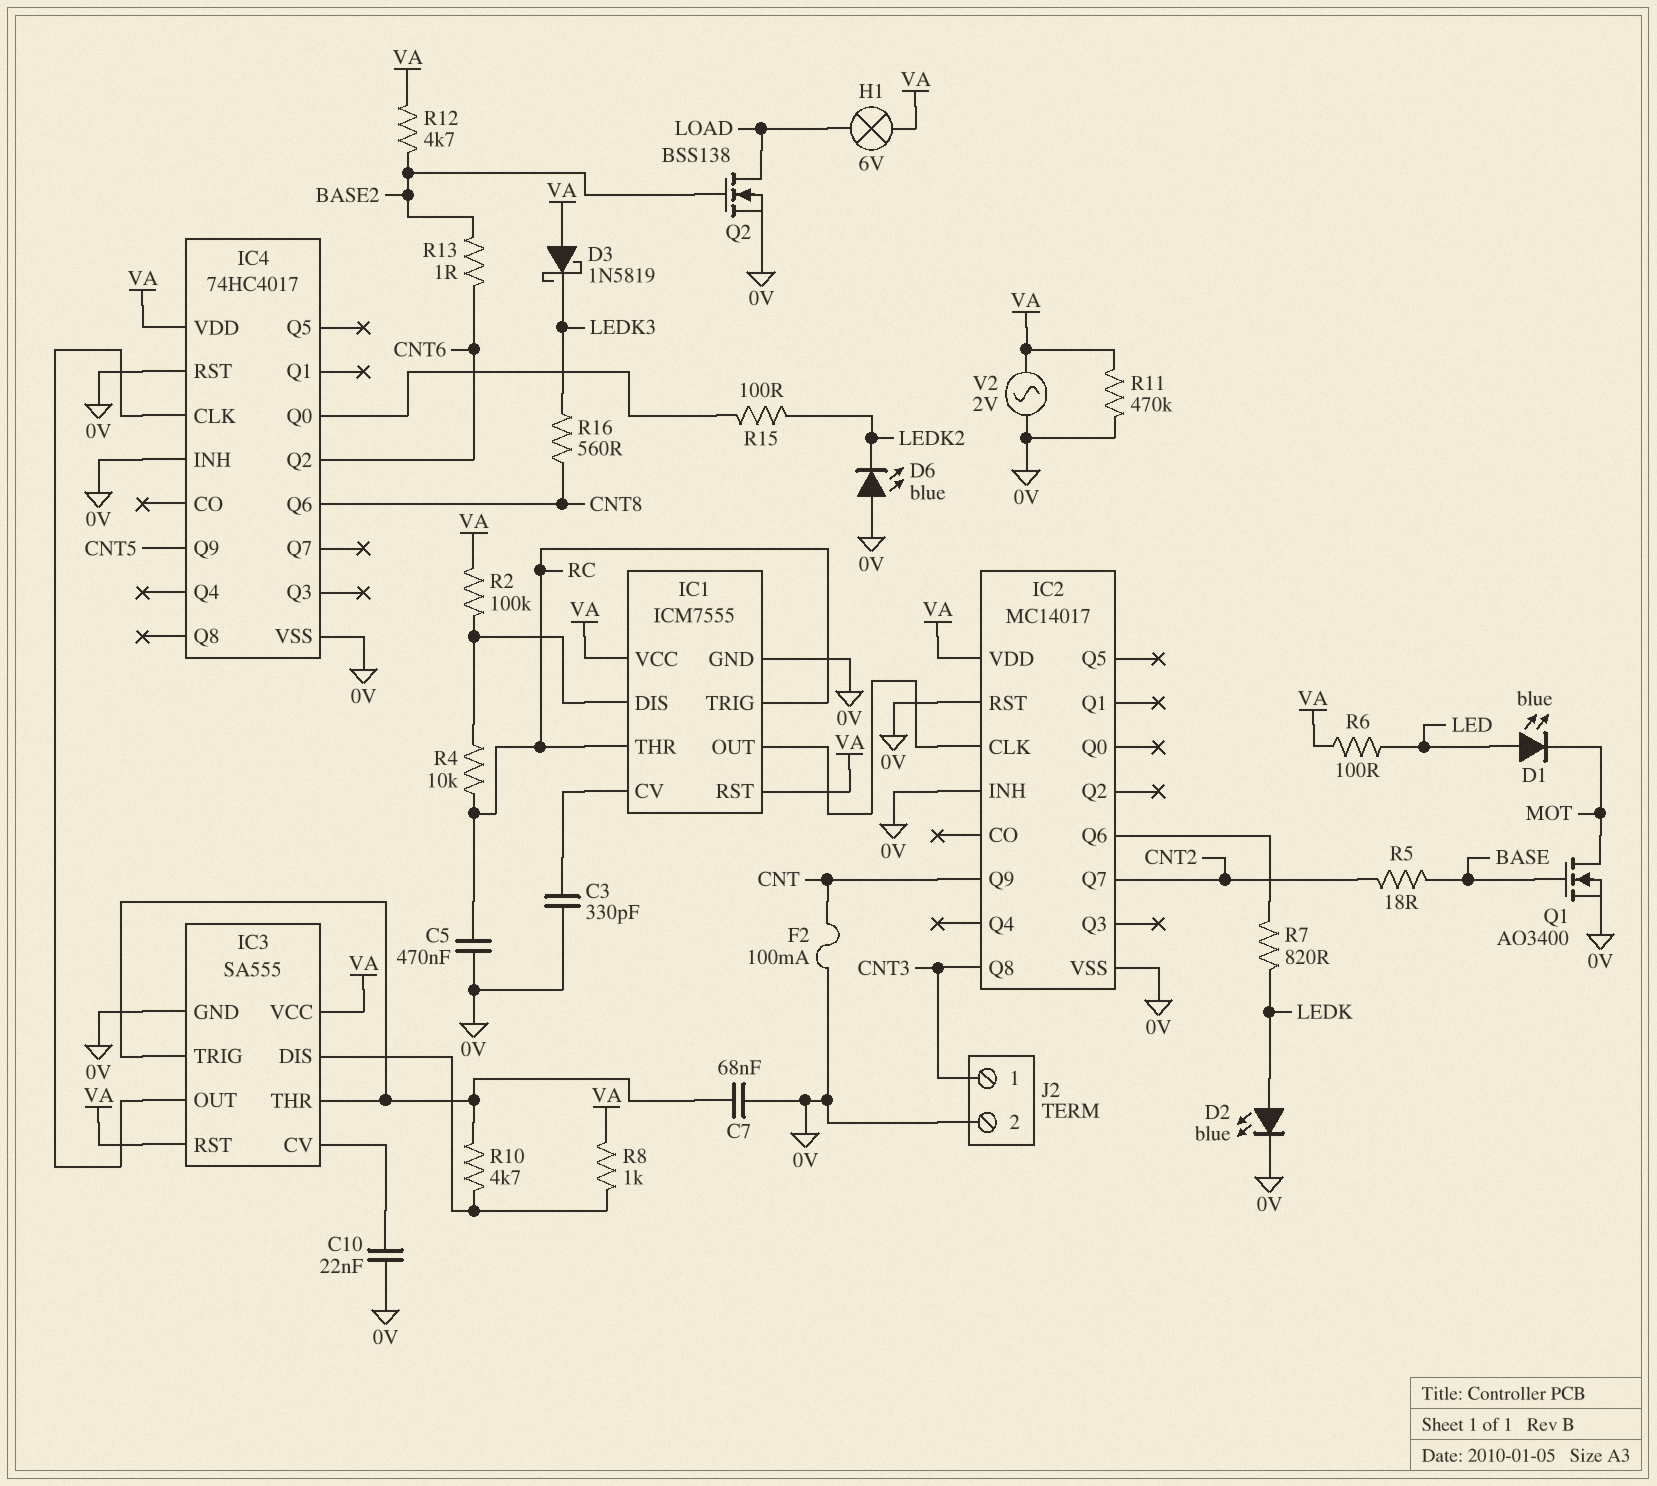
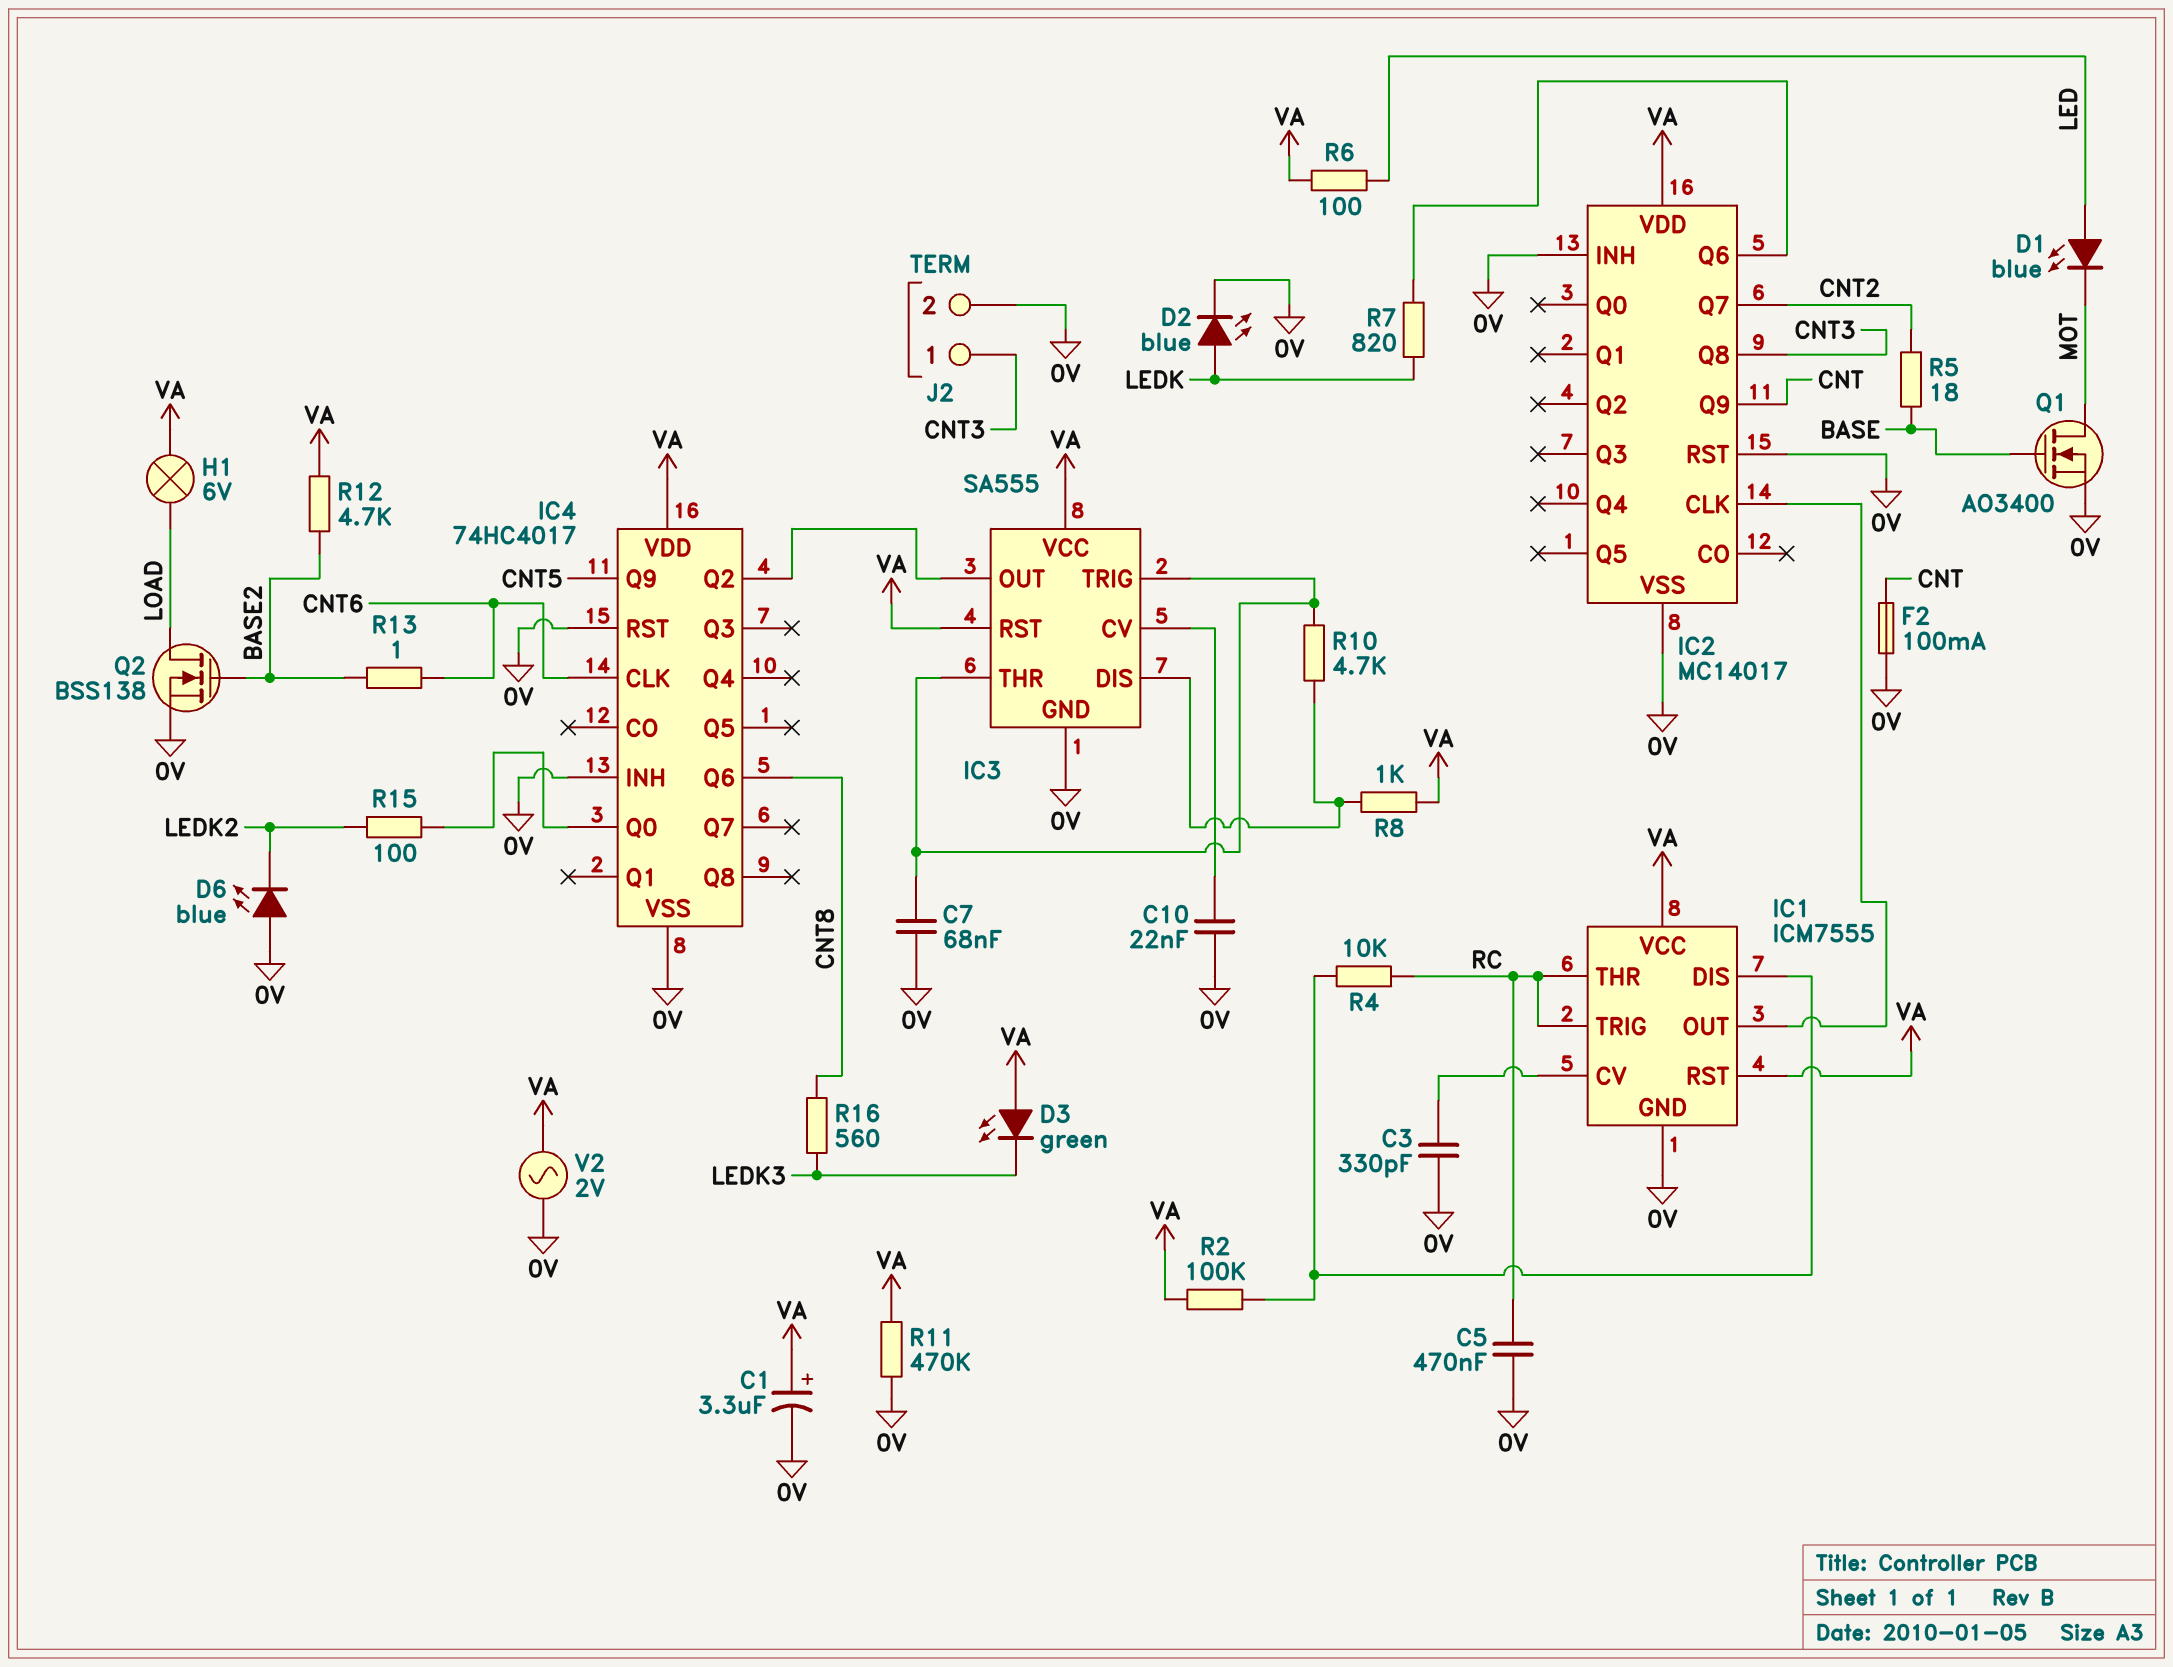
C1: none -> 3.3uF (plus VA, minus 0V)
D3: schottky 1N5819 (A VA, K LEDK3) -> LED green (A VA, K LEDK3)
IC4 pin CLK: IC3/OUT -> CNT6
IC4 pin Q2: CNT6 -> IC3/OUT

